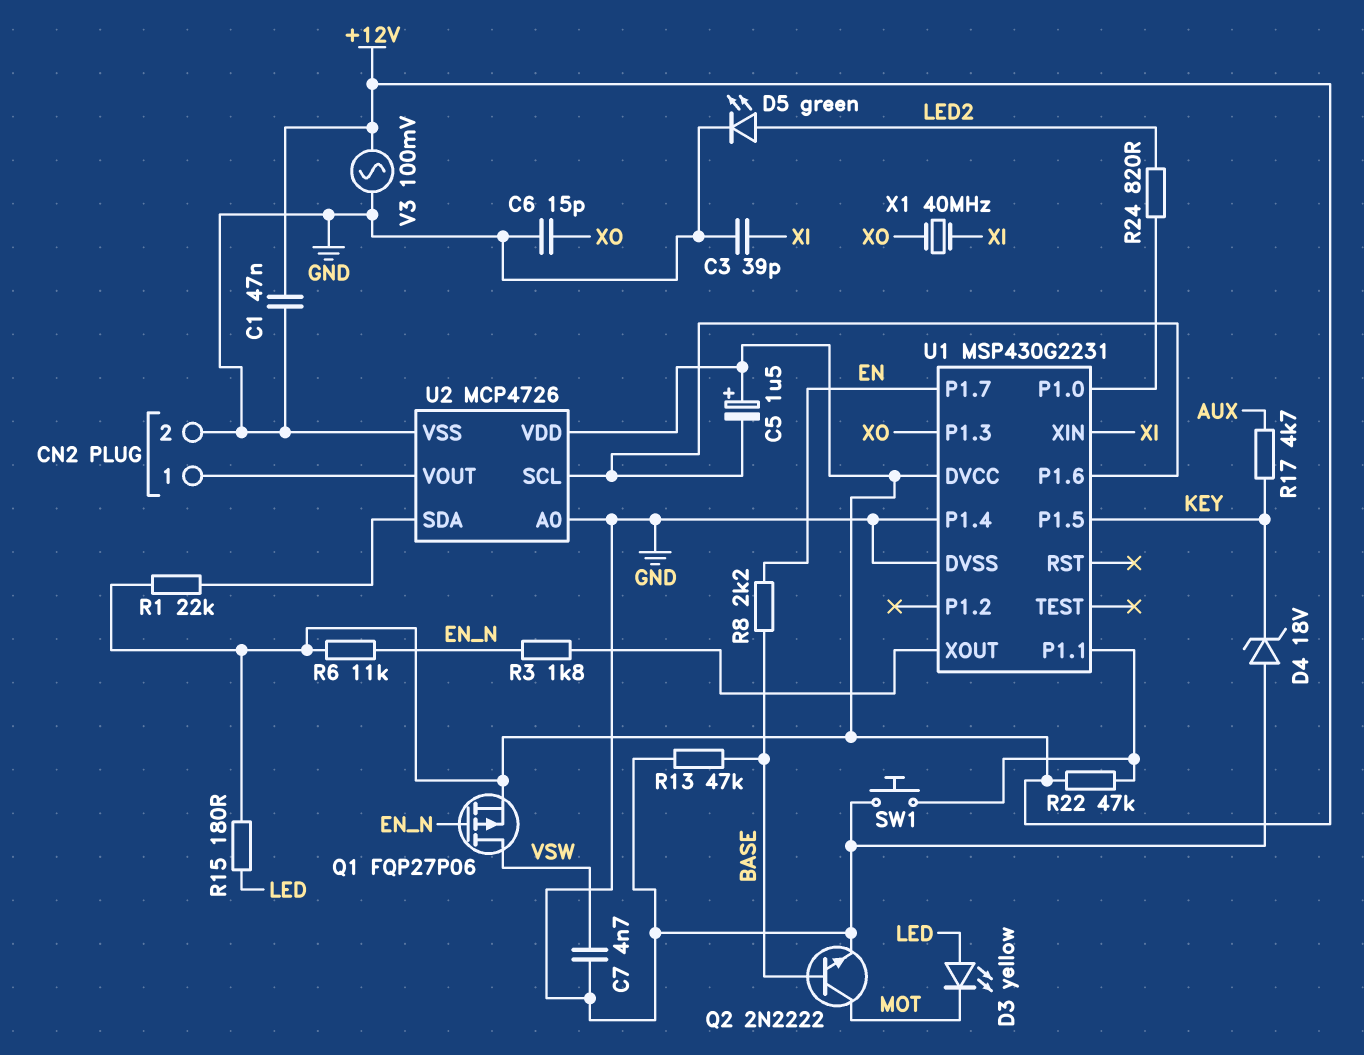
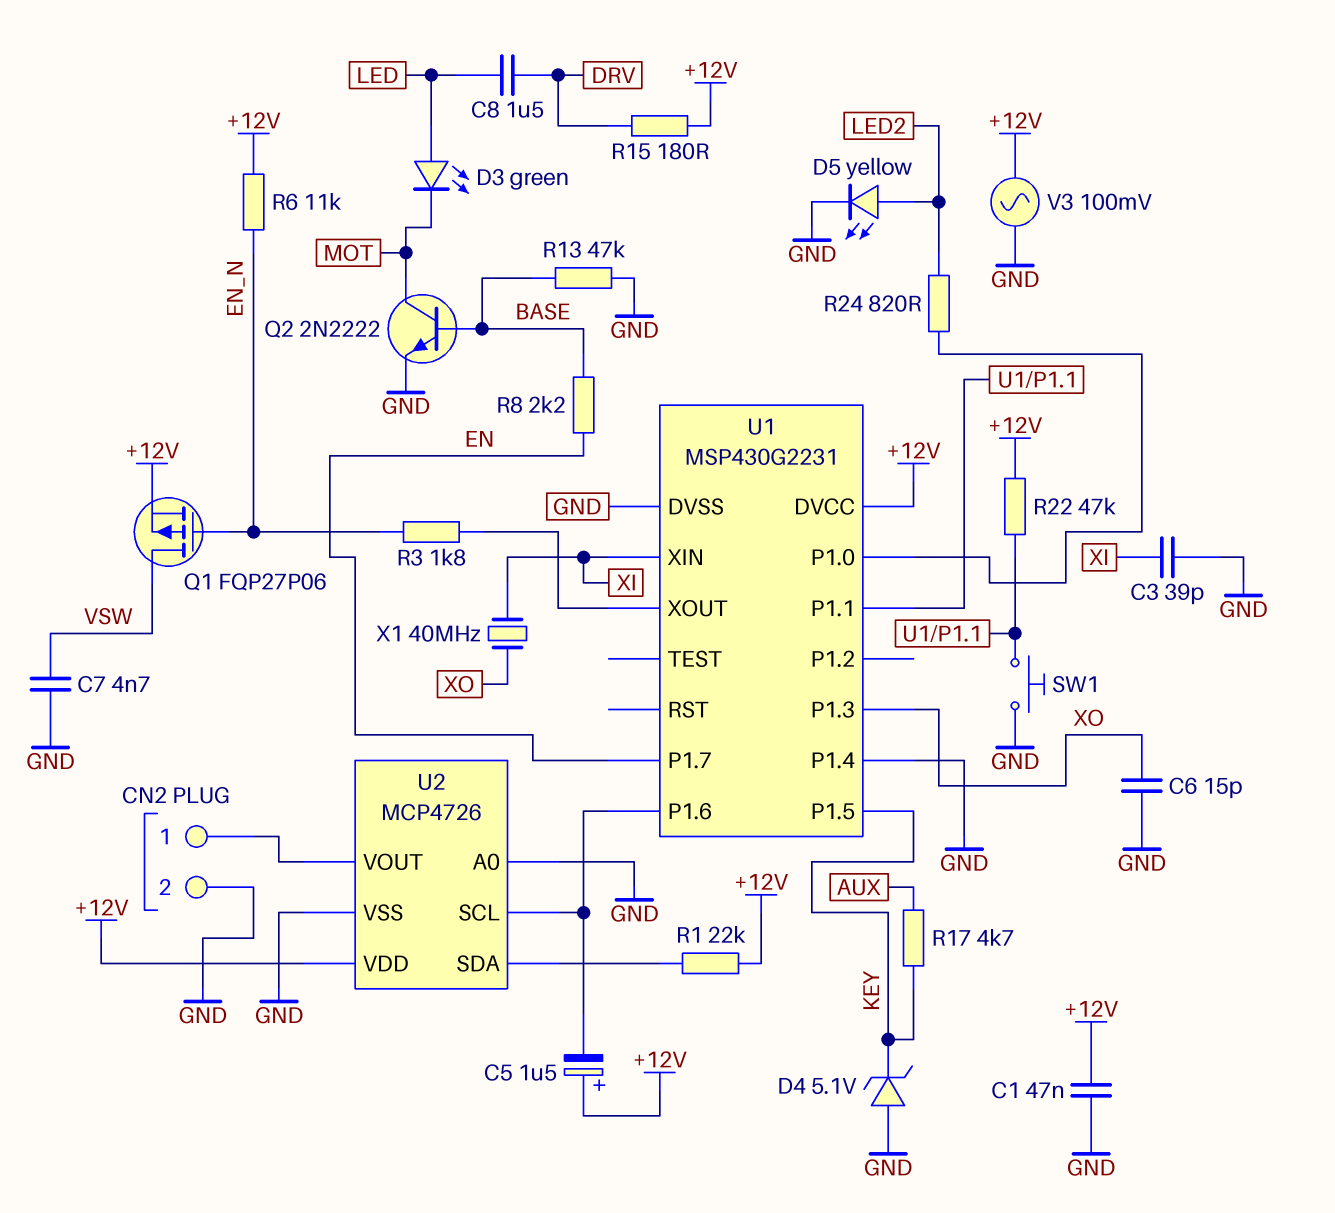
C8: none -> 1.5uF (DRV, LED)
D3: LED yellow (A LED, K MOT) -> LED green (A LED, K MOT)
D4: zener 18V (A GND, K KEY) -> zener 5.1V (A GND, K KEY)
D5: LED green (A LED2, K GND) -> LED yellow (A LED2, K GND)
R15: 180 (+12V, LED) -> 180 (+12V, DRV)

